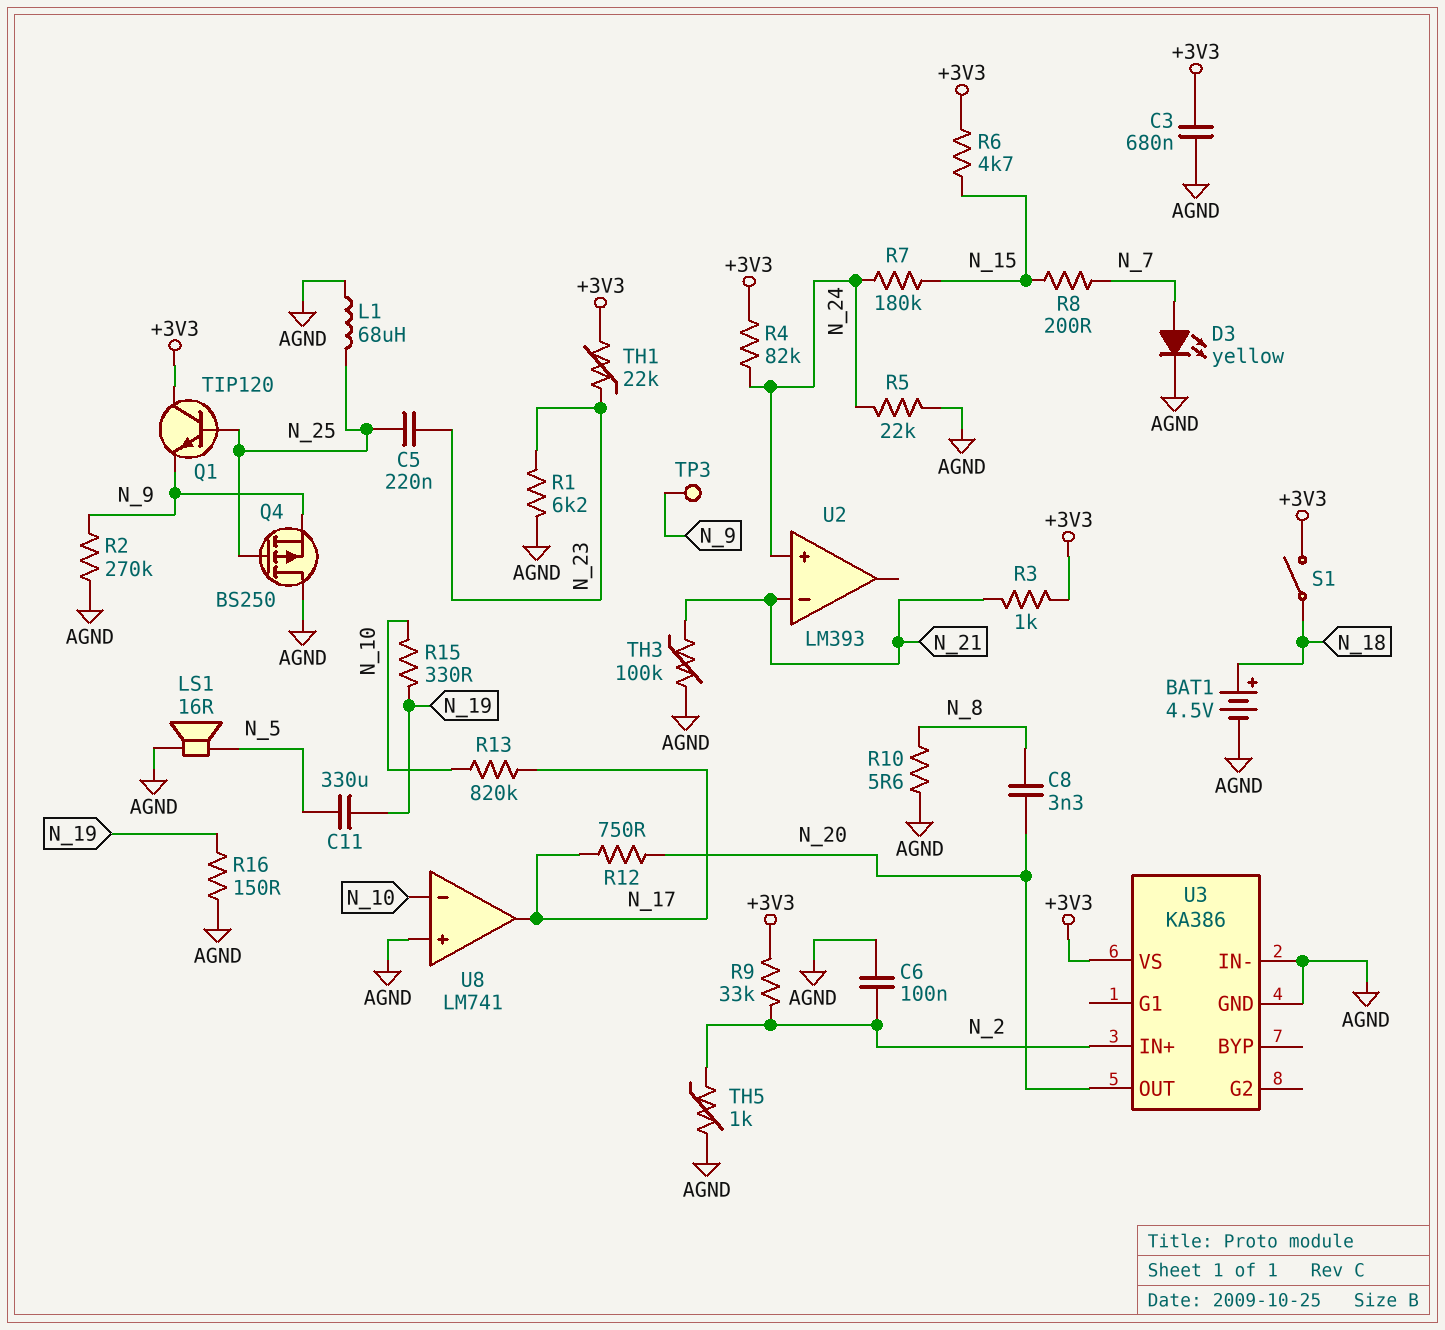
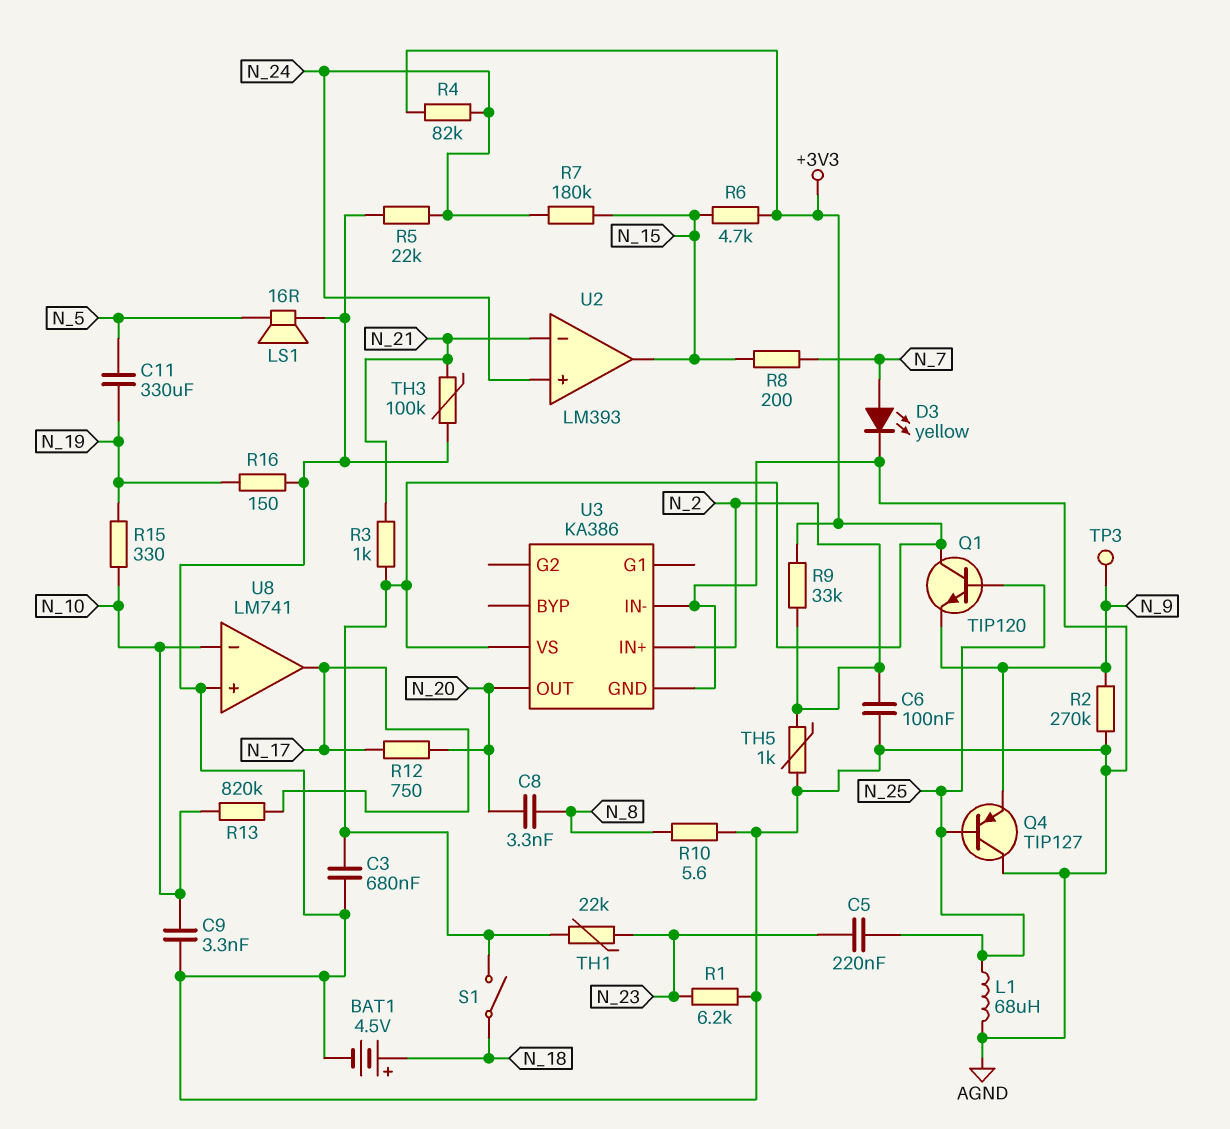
C9: none -> 3.3nF (AGND, N_10)
Q4: PMOS BS250 (G N_25, D AGND, S N_9) -> PNP TIP127 (B N_25, C AGND, E N_9)
U2 pin out: none -> N_15

